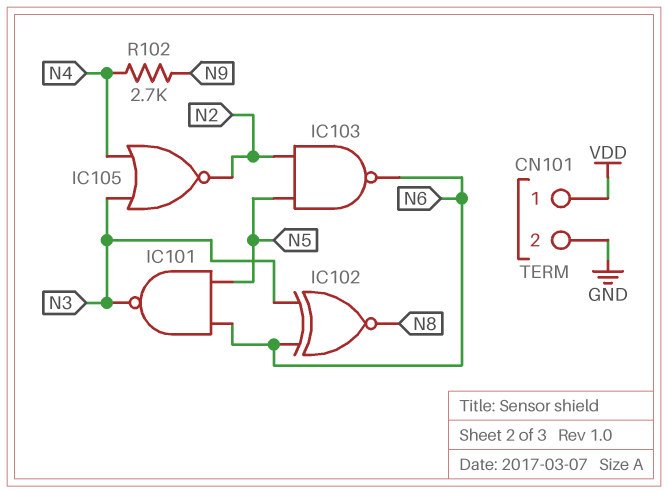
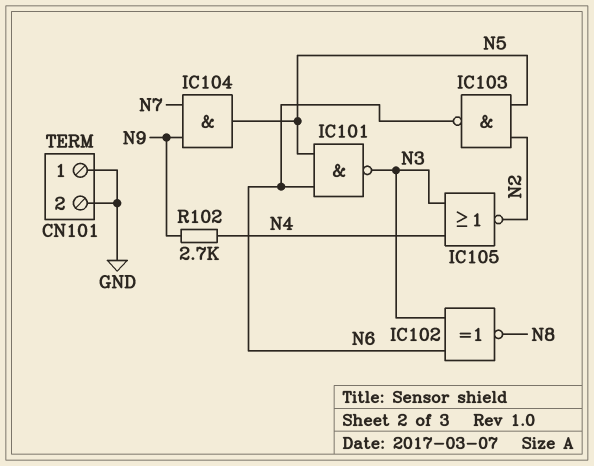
CN101 pin 1: VDD -> GND
IC104: none -> AND (in N7, in N9, out N5)

